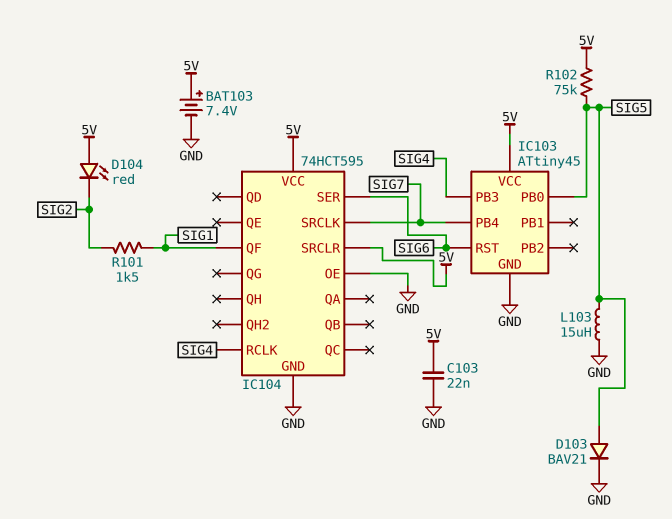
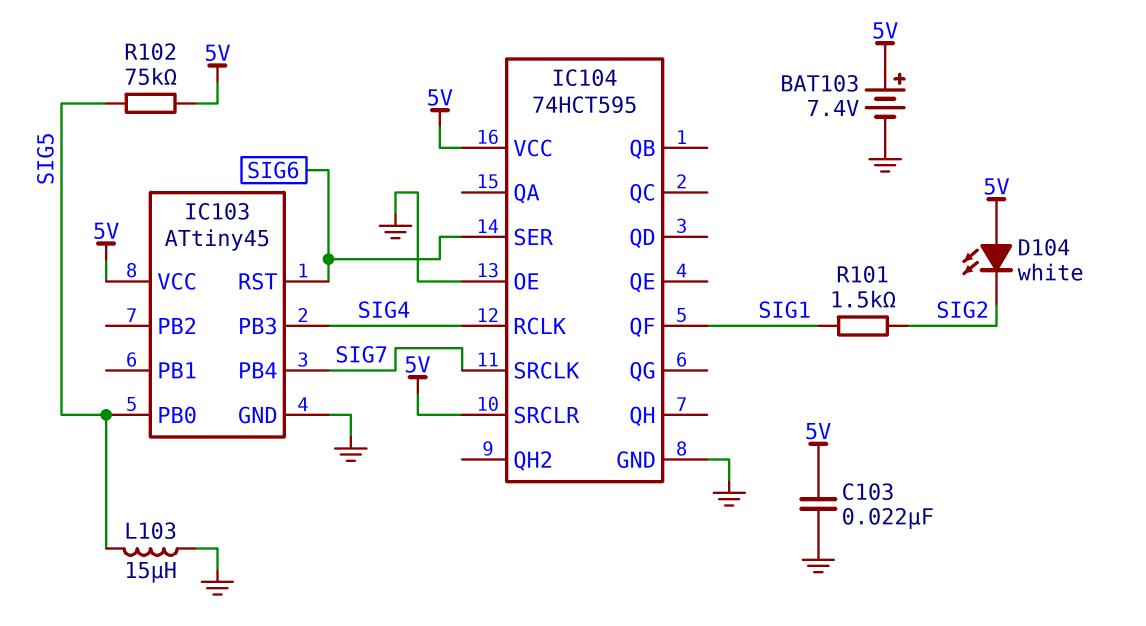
D103: diode BAV21 (A SIG5, K GND) -> none
D104: LED red (A 5V, K SIG2) -> LED white (A 5V, K SIG2)

